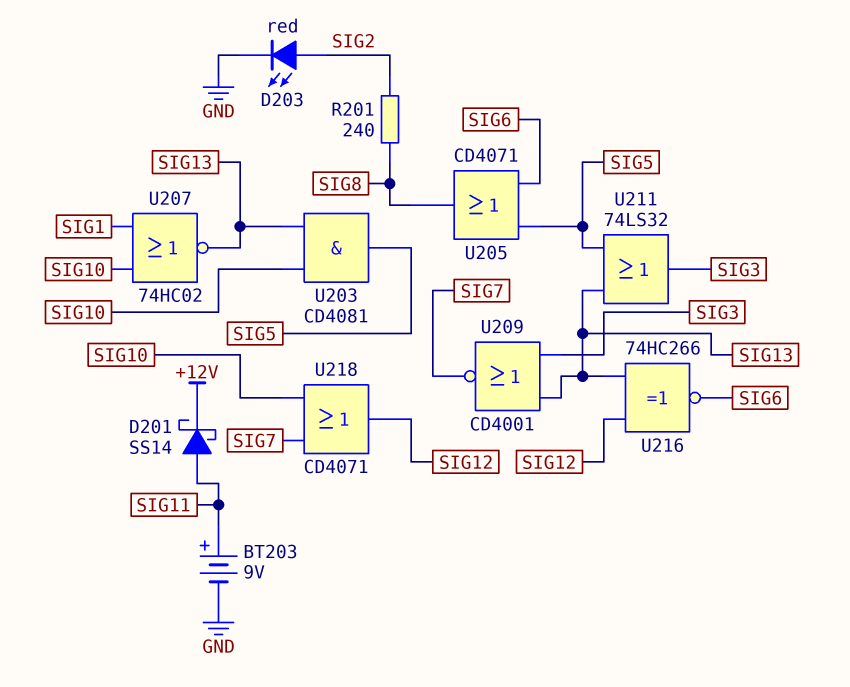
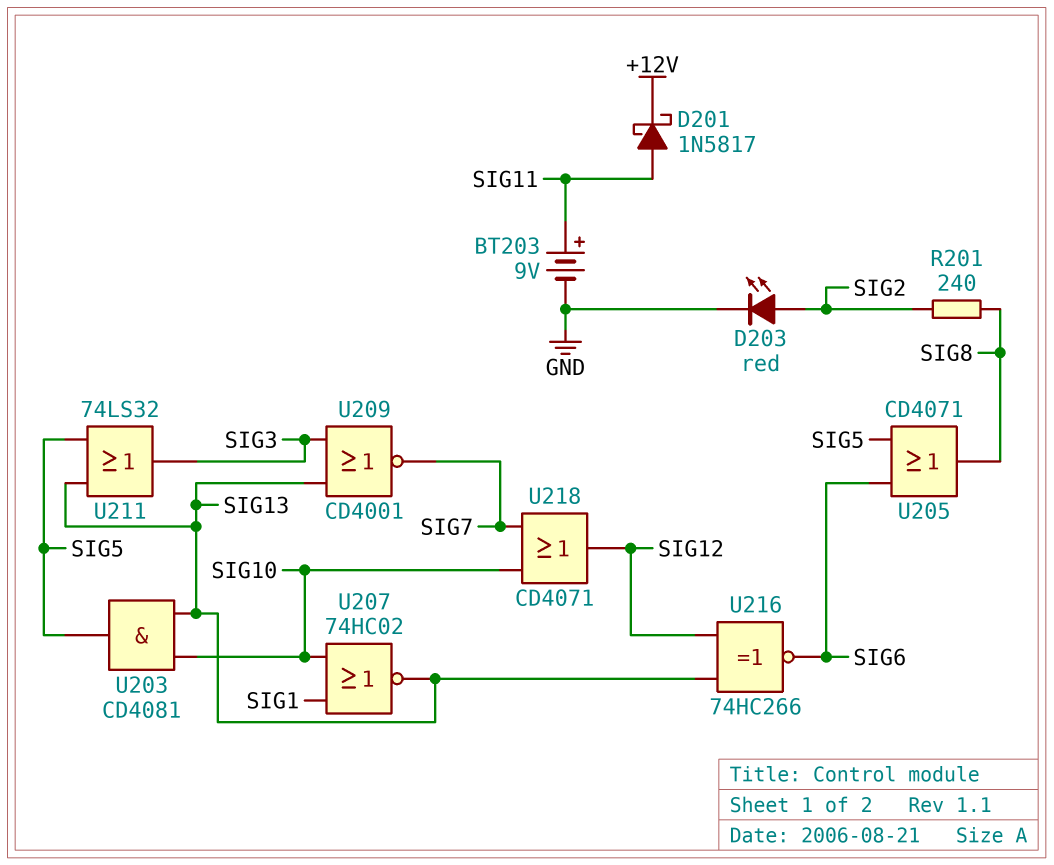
D201: schottky SS14 (A SIG11, K +12V) -> schottky 1N5817 (A SIG11, K +12V)

